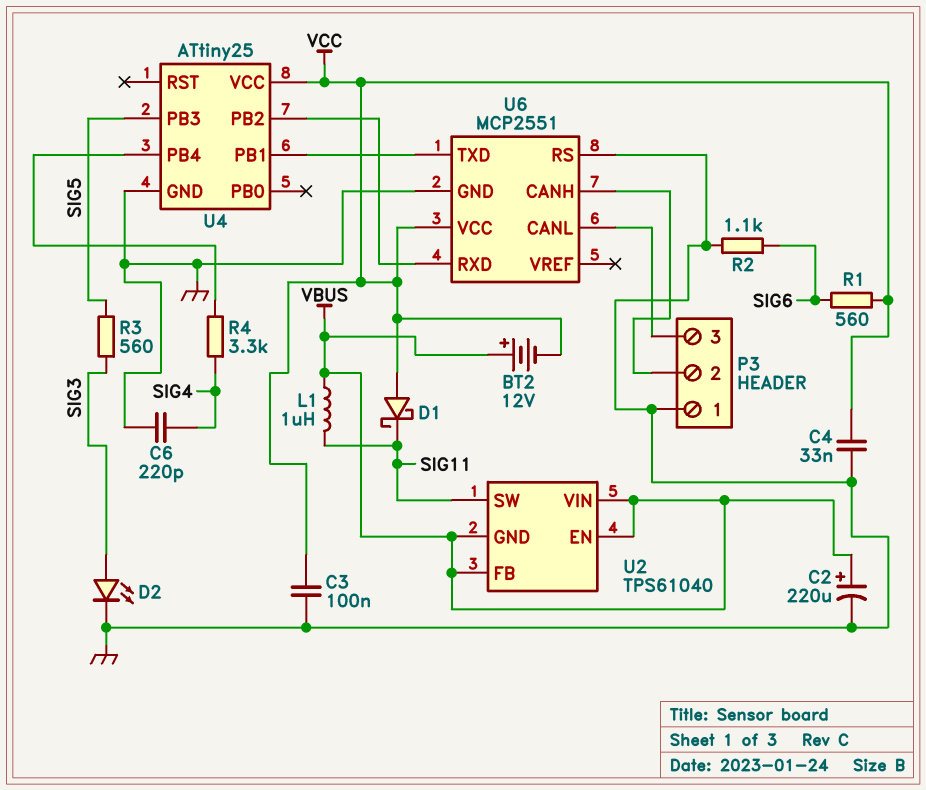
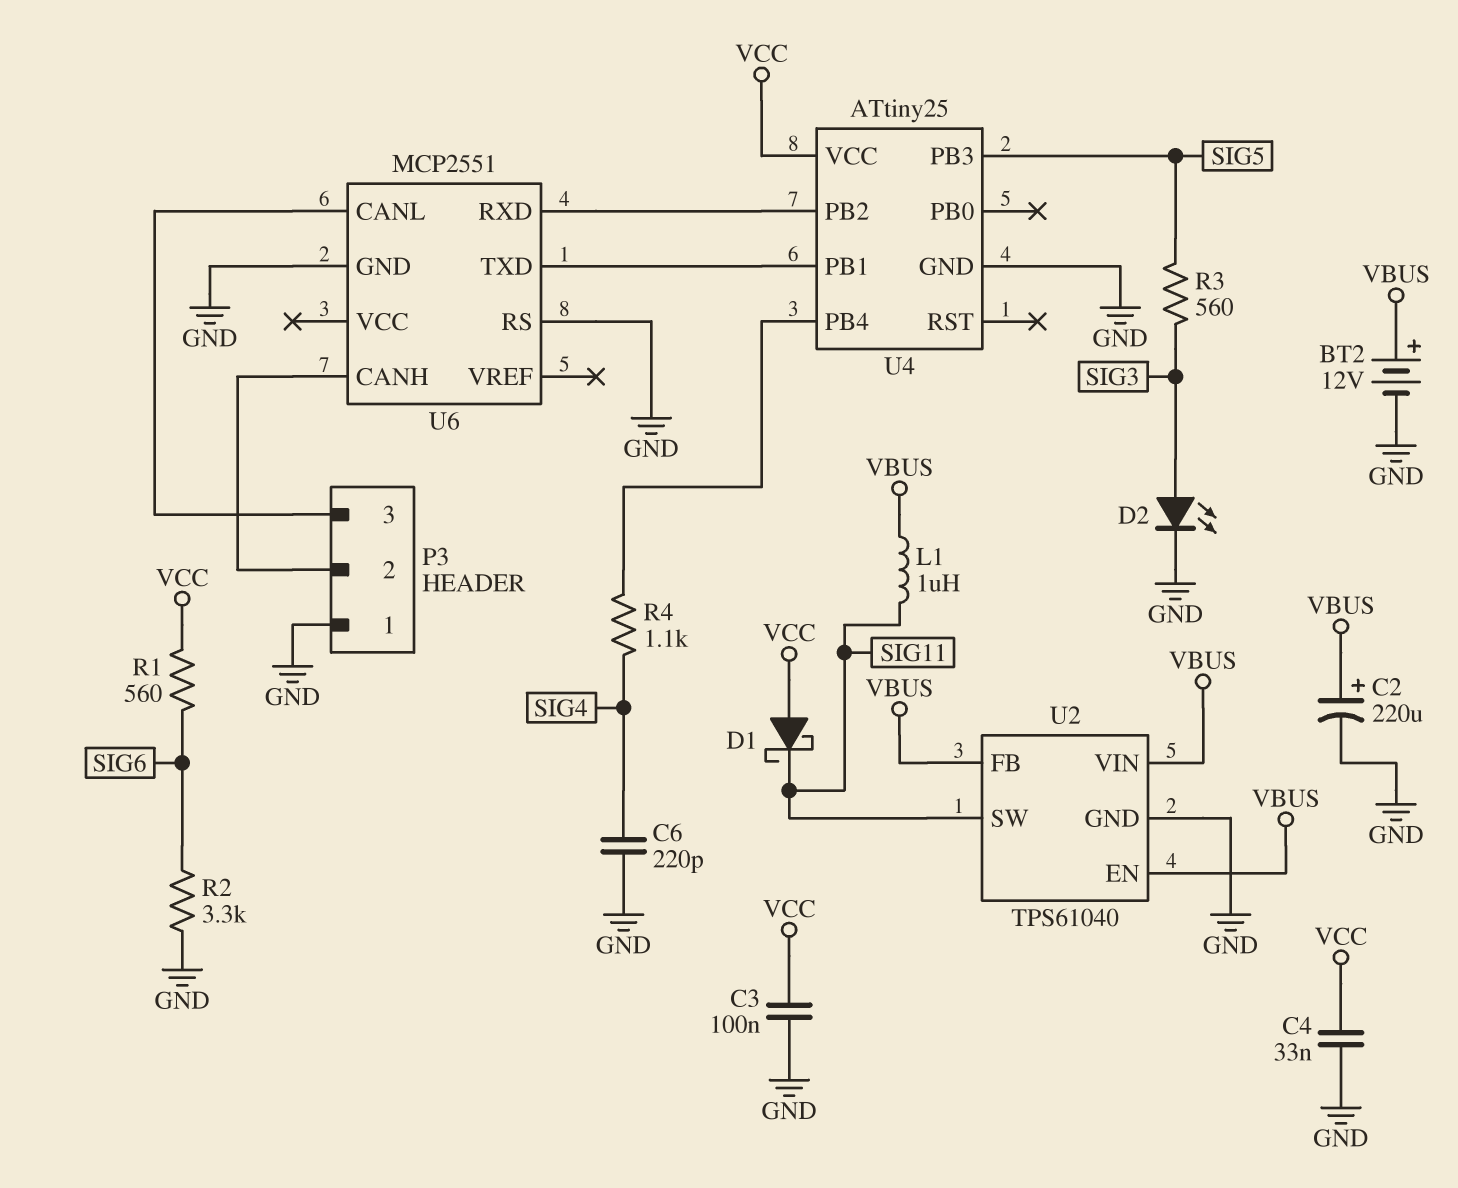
BT2: 12V (plus VBUS, minus VCC) -> 12V (plus VBUS, minus GND)
R2: 1.1k (GND, SIG6) -> 3.3k (GND, SIG6)
R4: 3.3k (SIG4, U4/PB4) -> 1.1k (SIG4, U4/PB4)
U2 pin GND: VBUS -> GND
U6 pin VCC: VCC -> none

